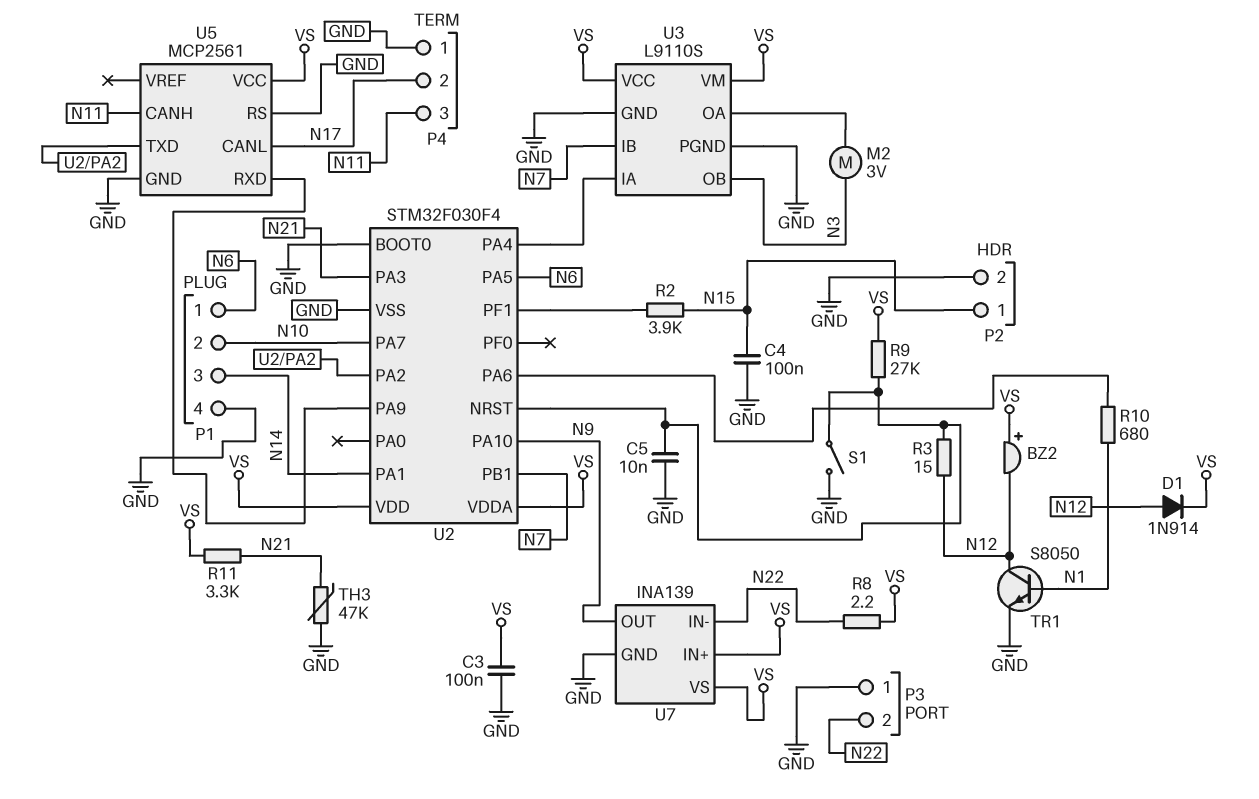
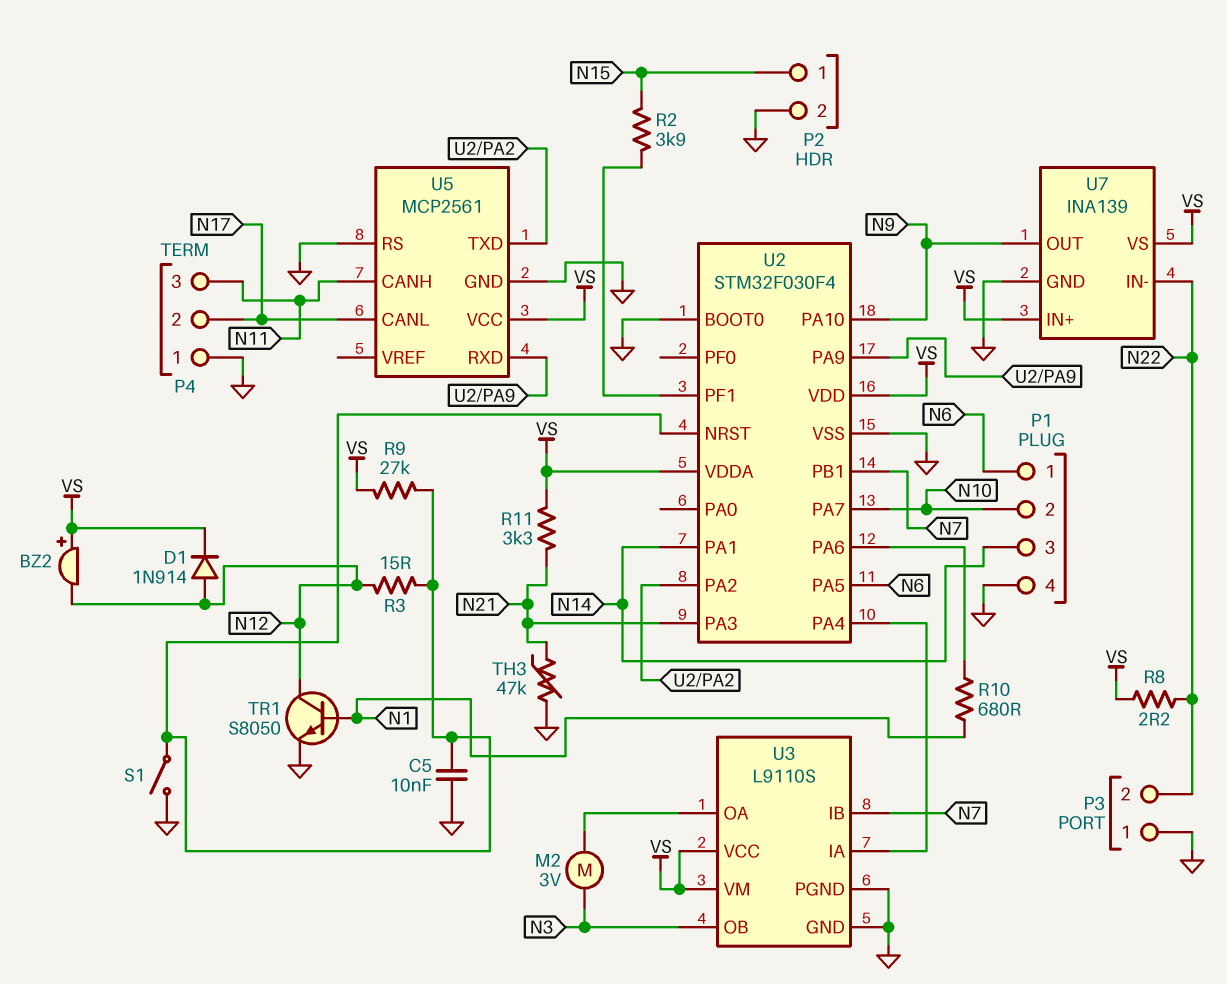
C3: 100nF (GND, VS) -> none
C4: 100nF (GND, N15) -> none

